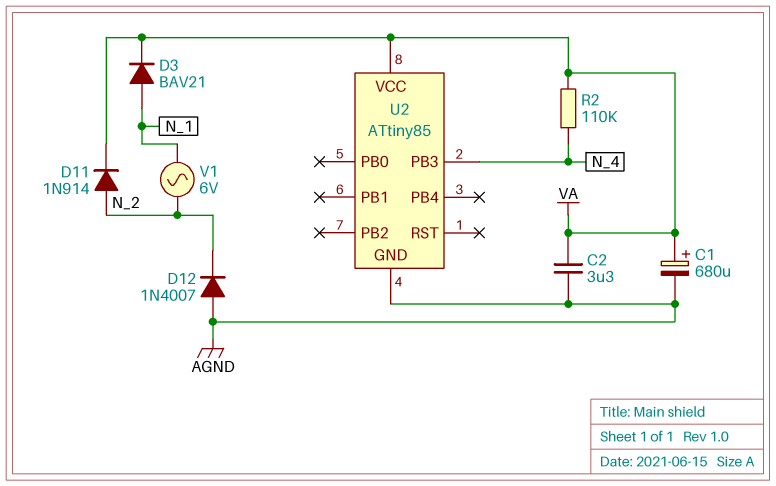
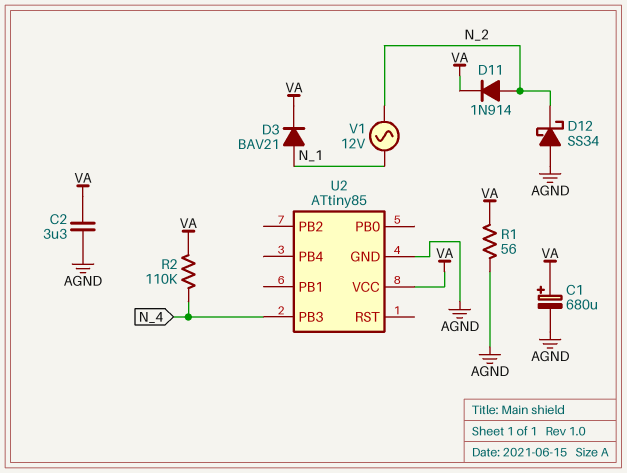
D12: diode 1N4007 (A AGND, K N_2) -> schottky SS34 (A AGND, K N_2)
R1: none -> 56 (AGND, VA)
V1: AC 6V (N_1, N_2) -> AC 12V (N_1, N_2)

